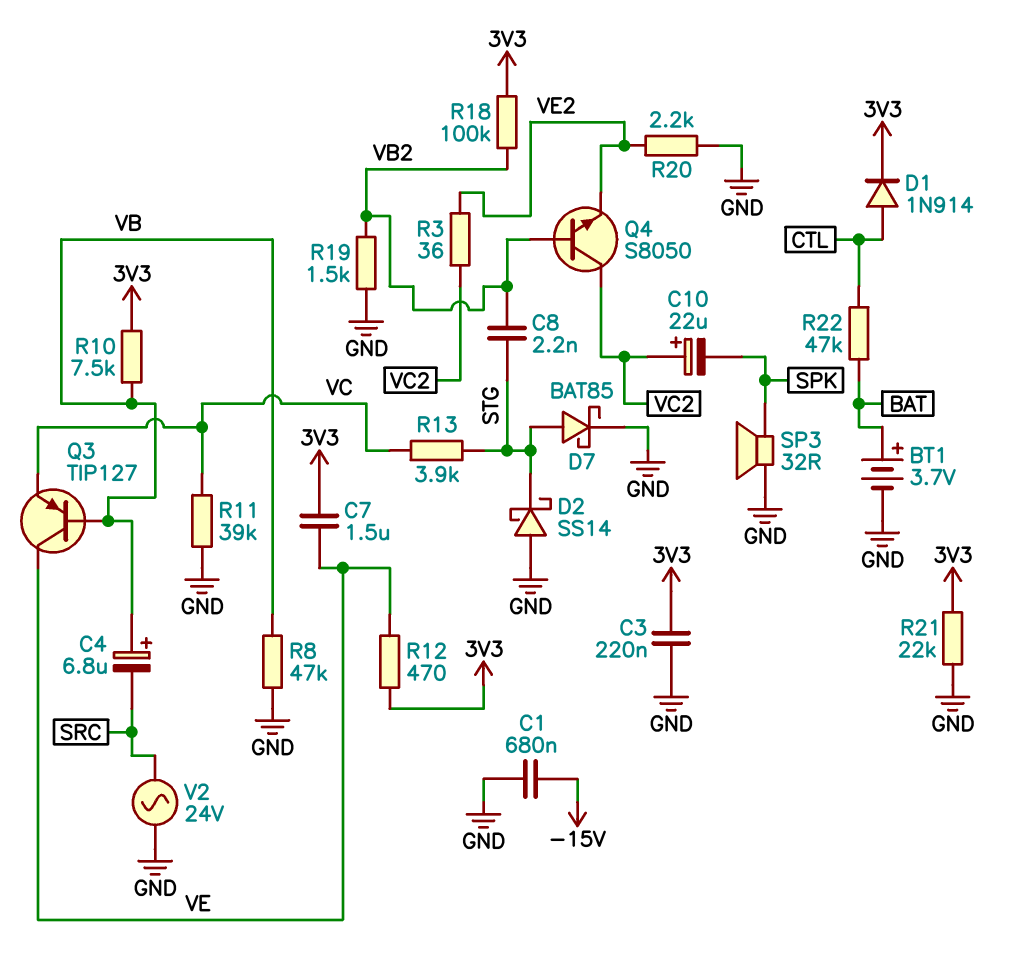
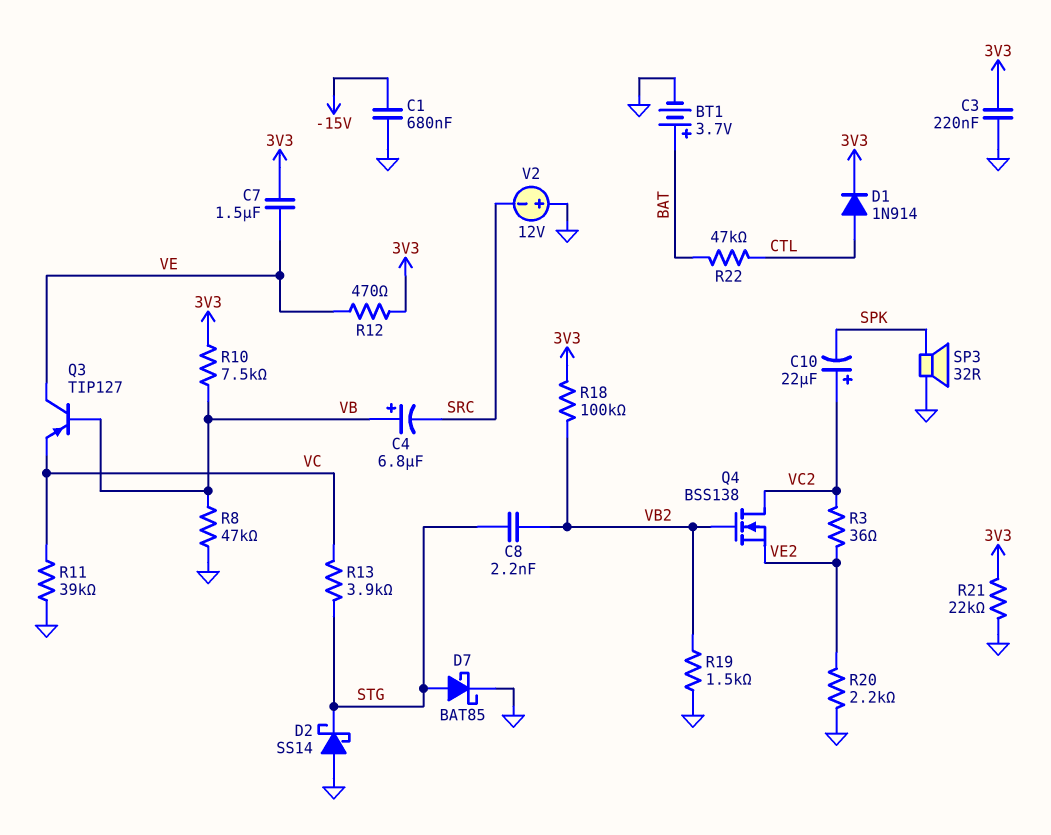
Q4: NPN S8050 (B VB2, C VC2, E VE2) -> NMOS BSS138 (G VB2, D VC2, S VE2)
V2: AC 24V (GND, SRC) -> 12V (plus GND, minus SRC)

